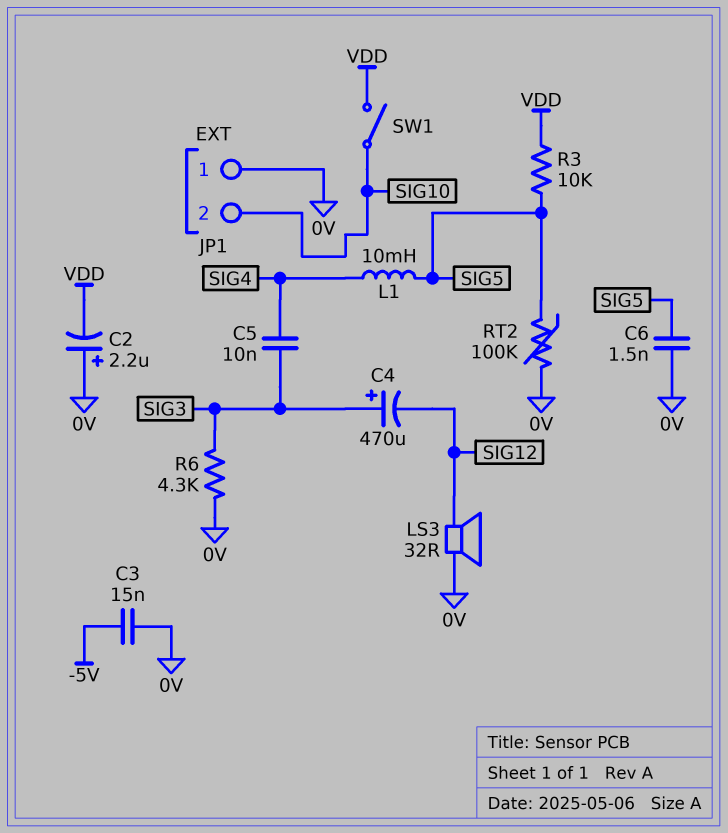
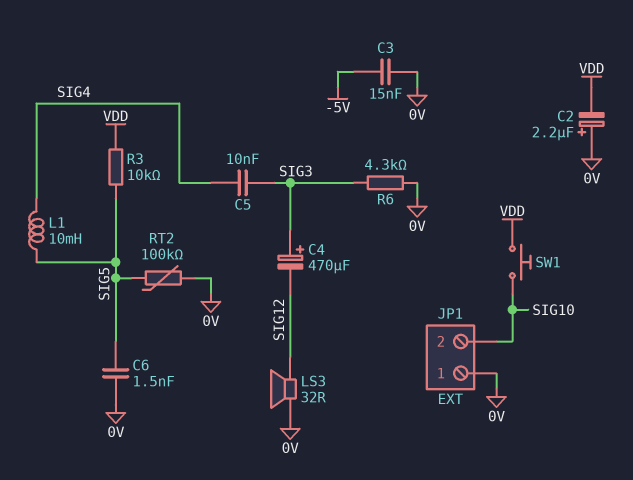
SW1: switch (SIG10, VDD) -> button (SIG10, VDD)

